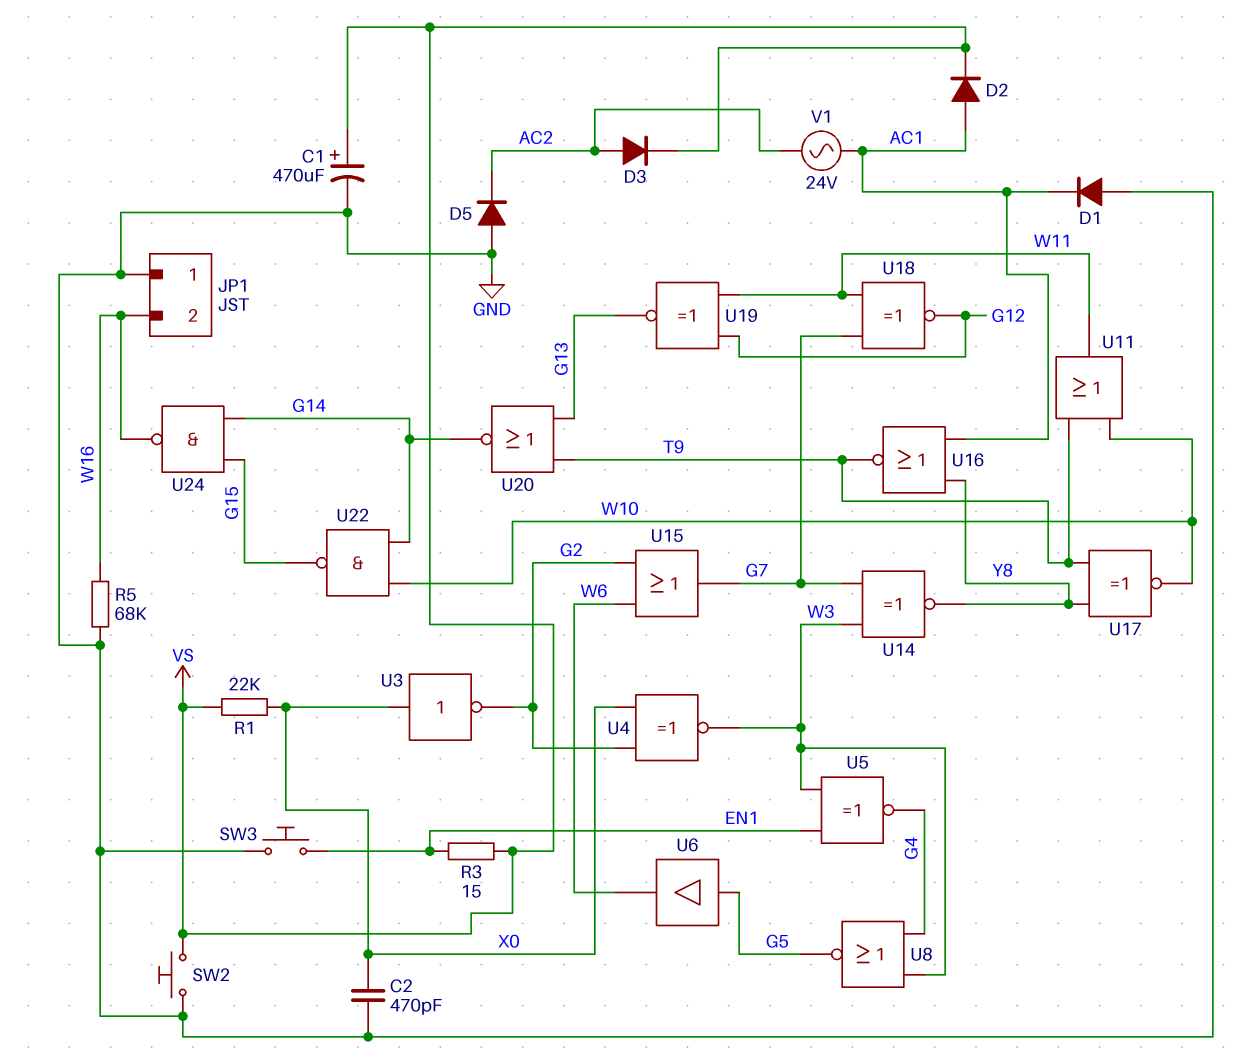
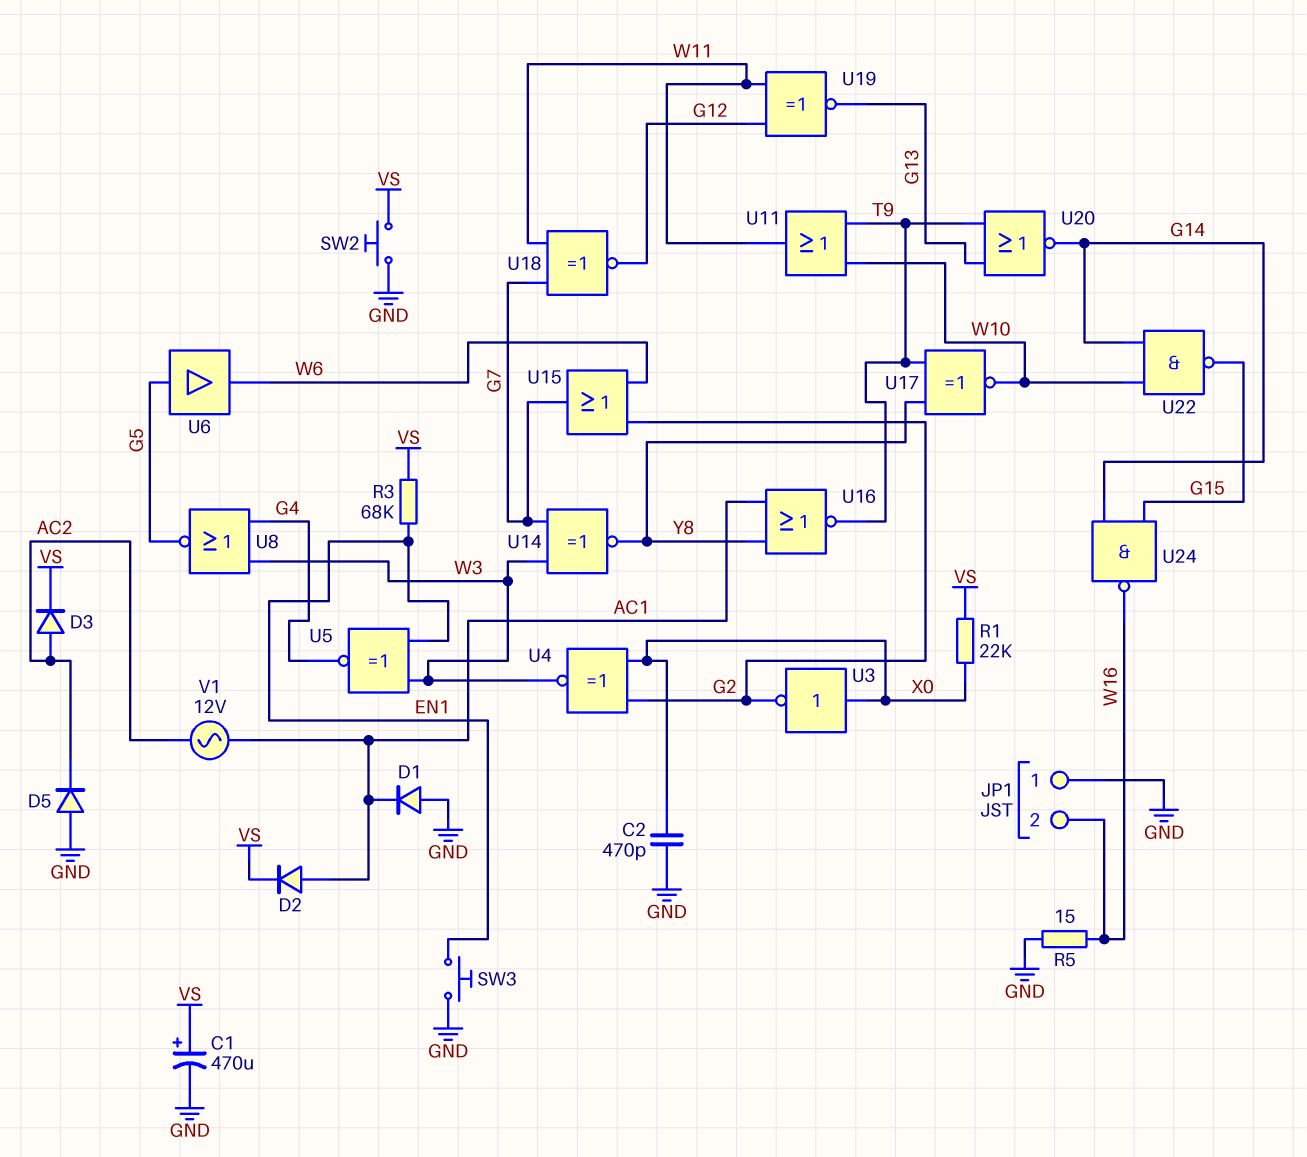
R3: 15 (EN1, VS) -> 68k (EN1, VS)
R5: 68k (GND, W16) -> 15 (GND, W16)
V1: AC 24V (AC1, AC2) -> AC 12V (AC1, AC2)

